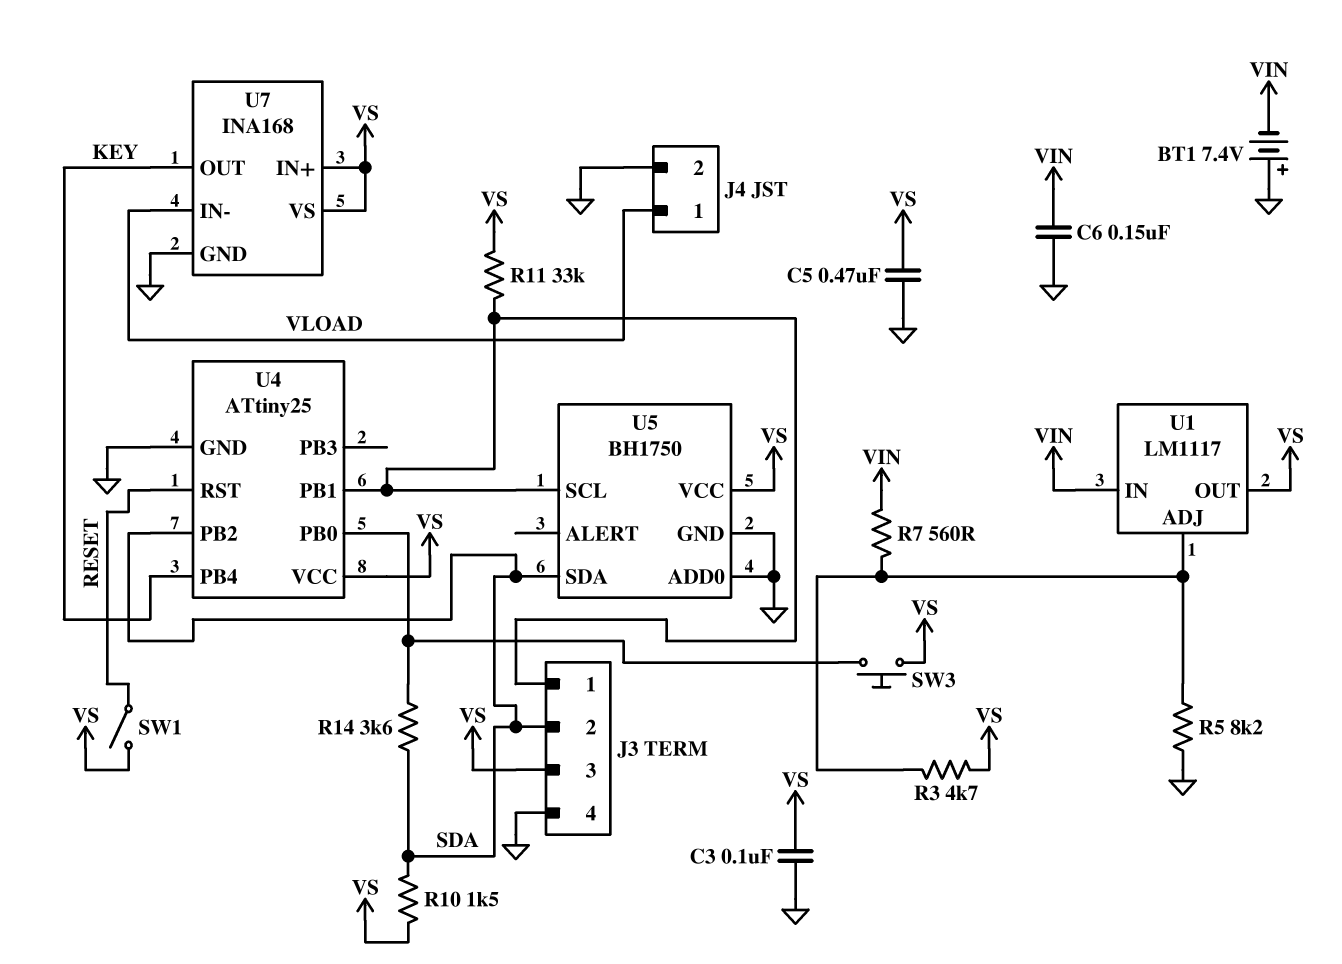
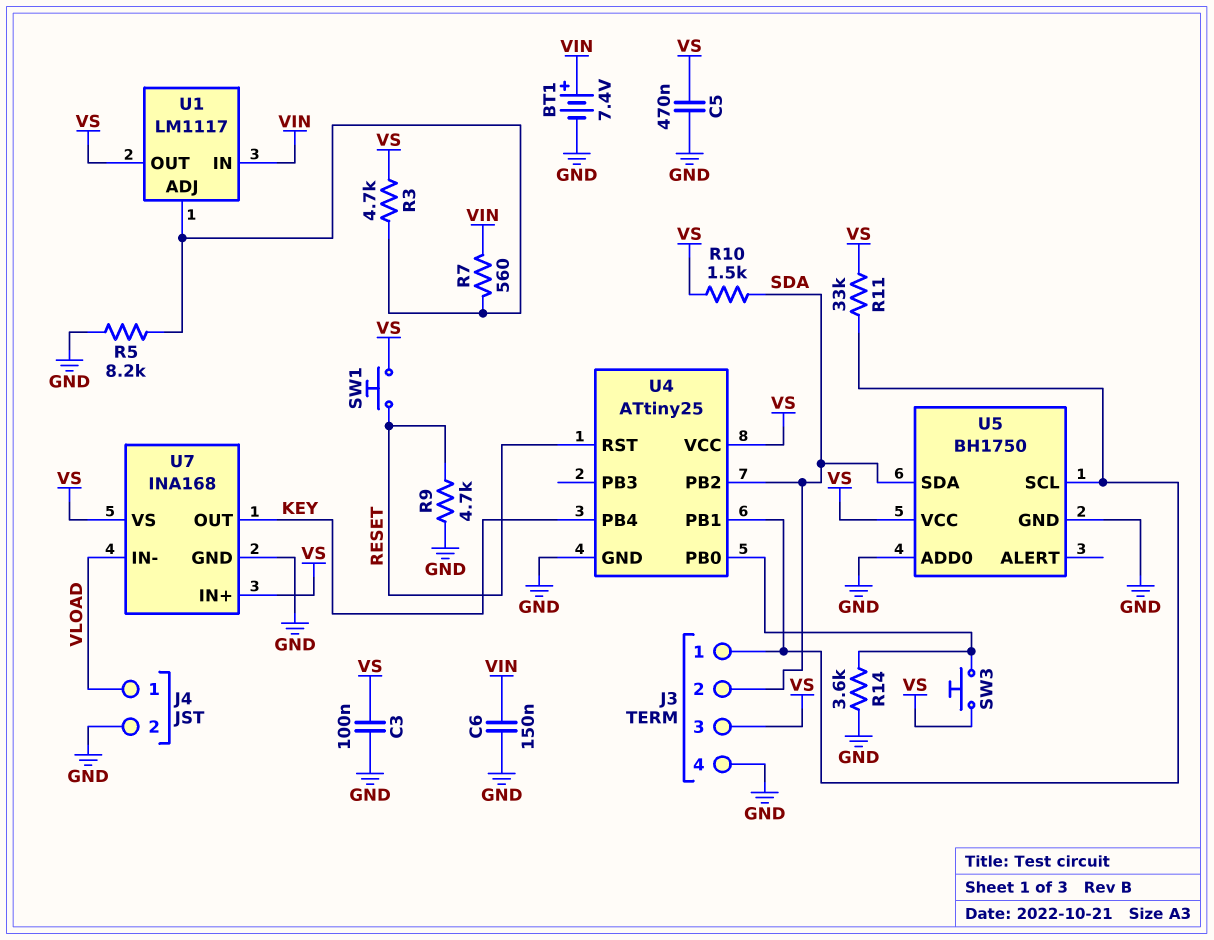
BT1: 7.4V (plus GND, minus VIN) -> 7.4V (plus VIN, minus GND)
R9: none -> 4.7k (GND, RESET)
R14: 3.6k (SDA, U4/PB0) -> 3.6k (GND, U4/PB0)
SW1: switch (RESET, VS) -> button (RESET, VS)

